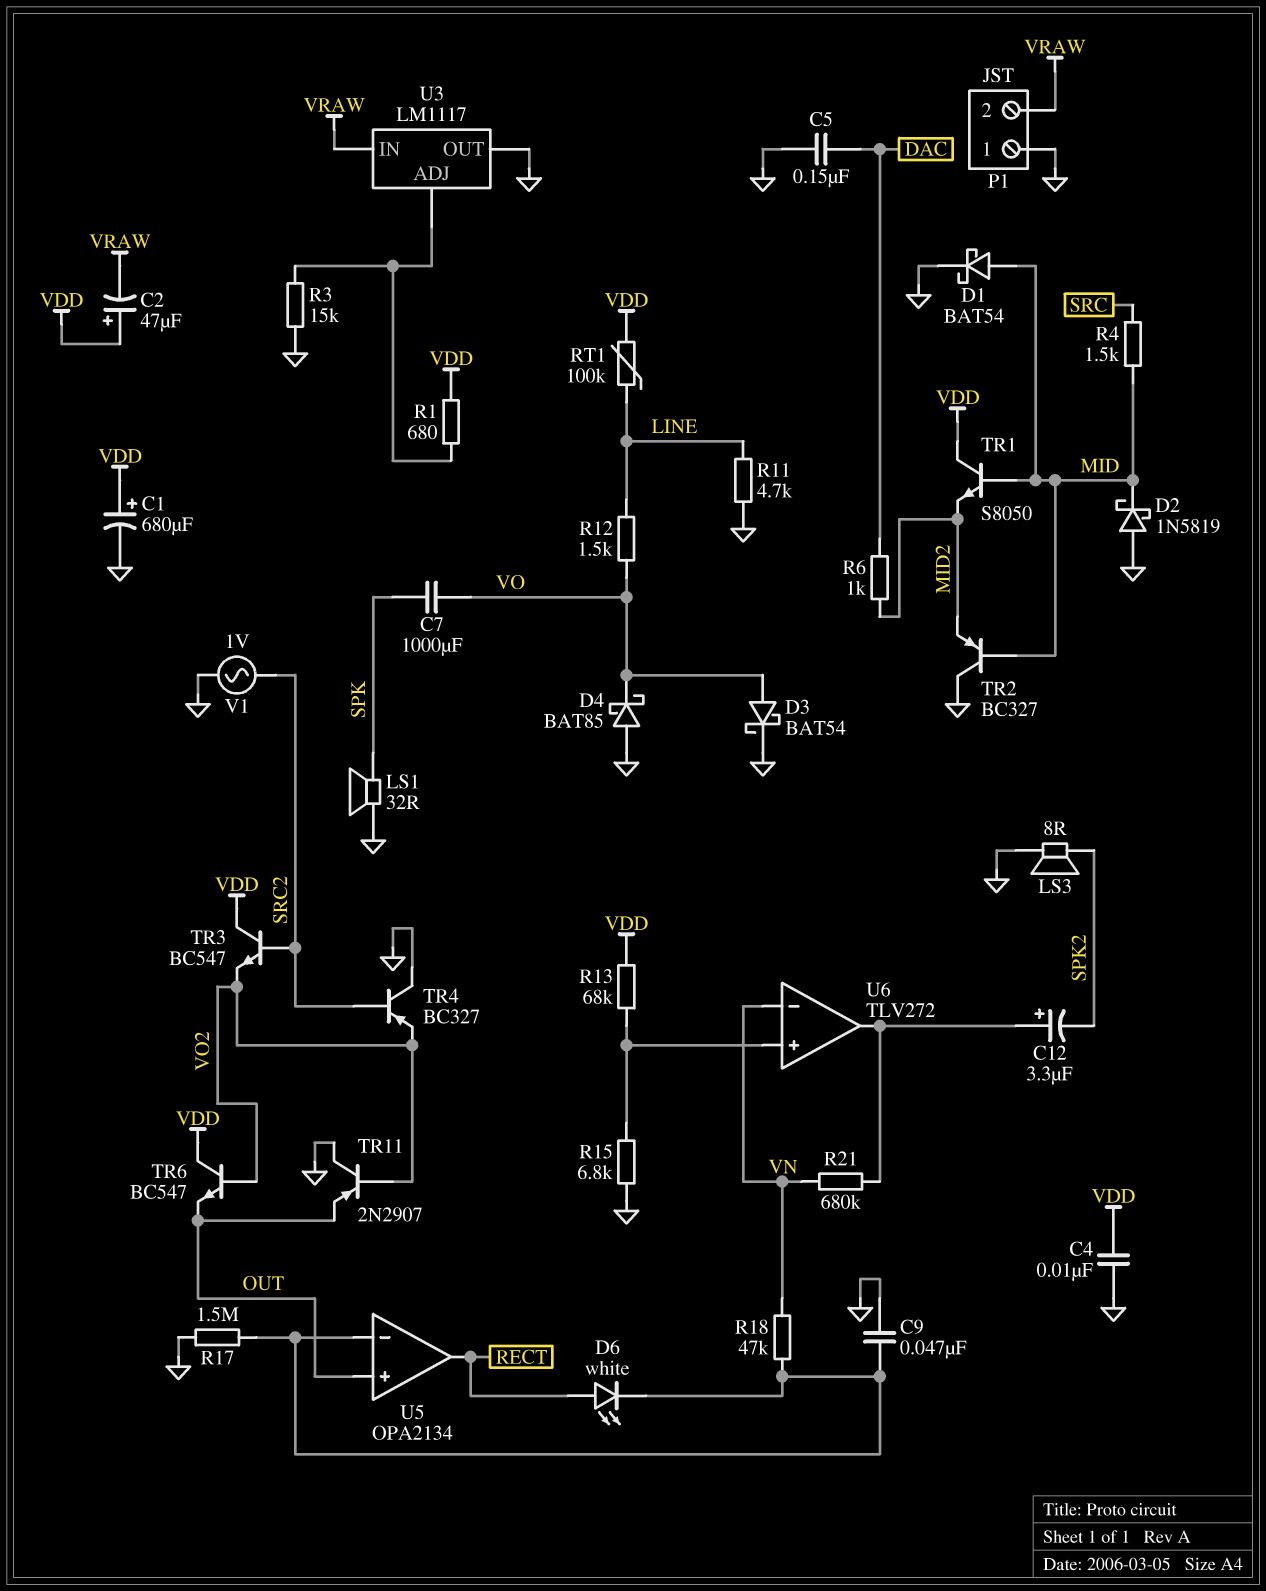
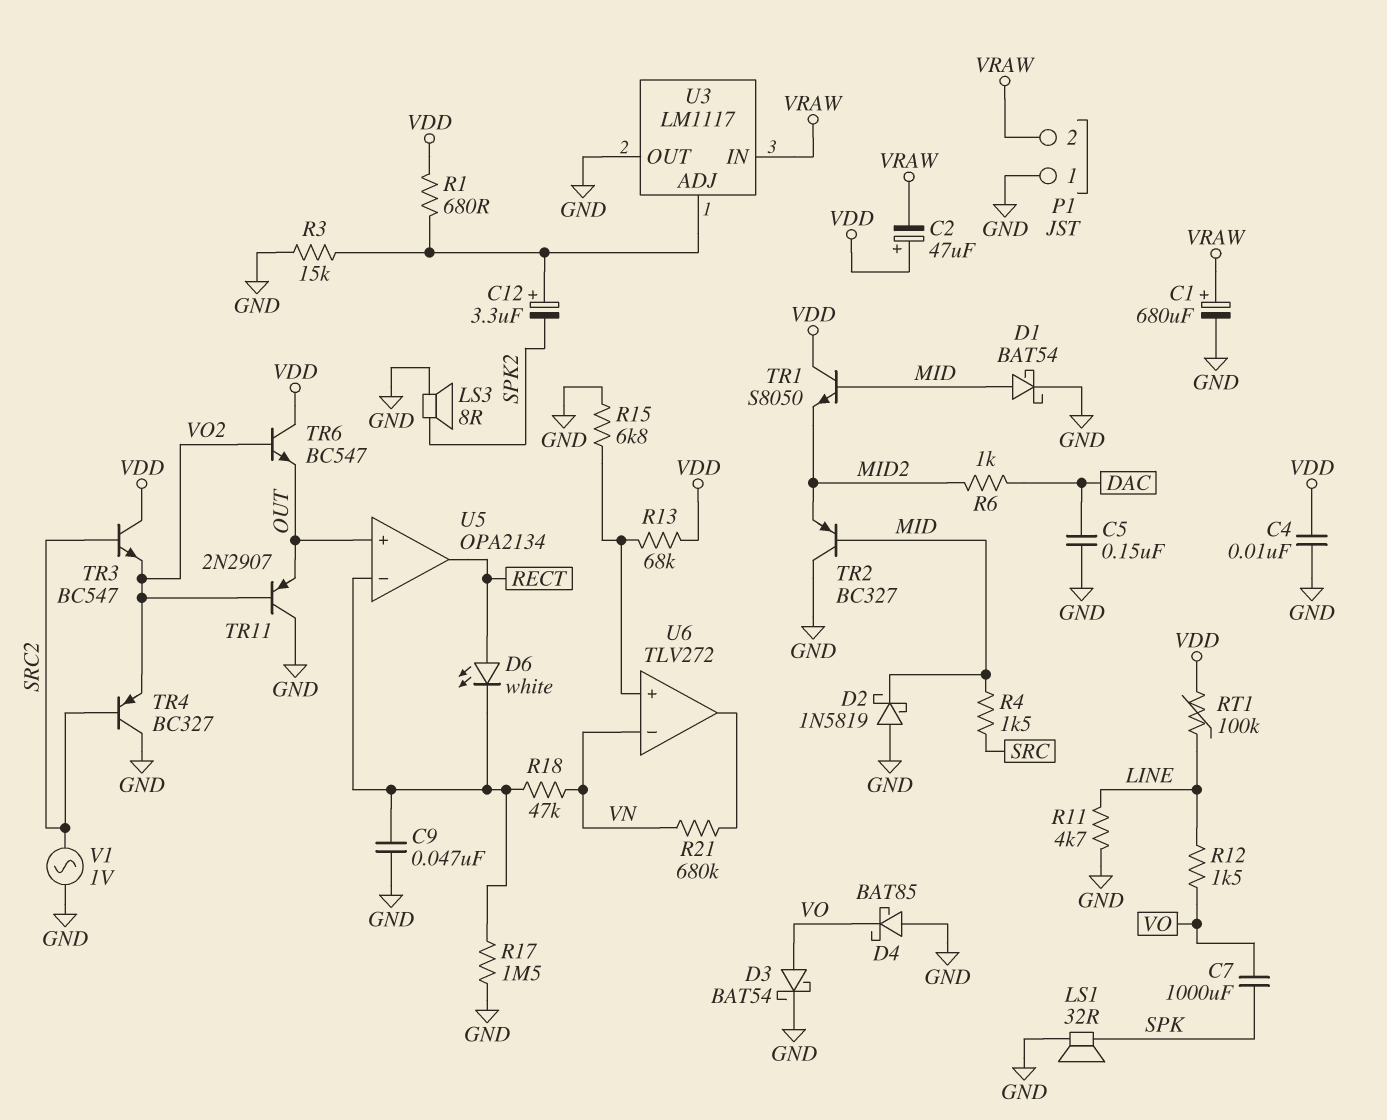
C1: 680uF (plus VDD, minus GND) -> 680uF (plus VRAW, minus GND)
C12: 3.3uF (plus U6/out, minus SPK2) -> 3.3uF (plus U3/ADJ, minus SPK2)

